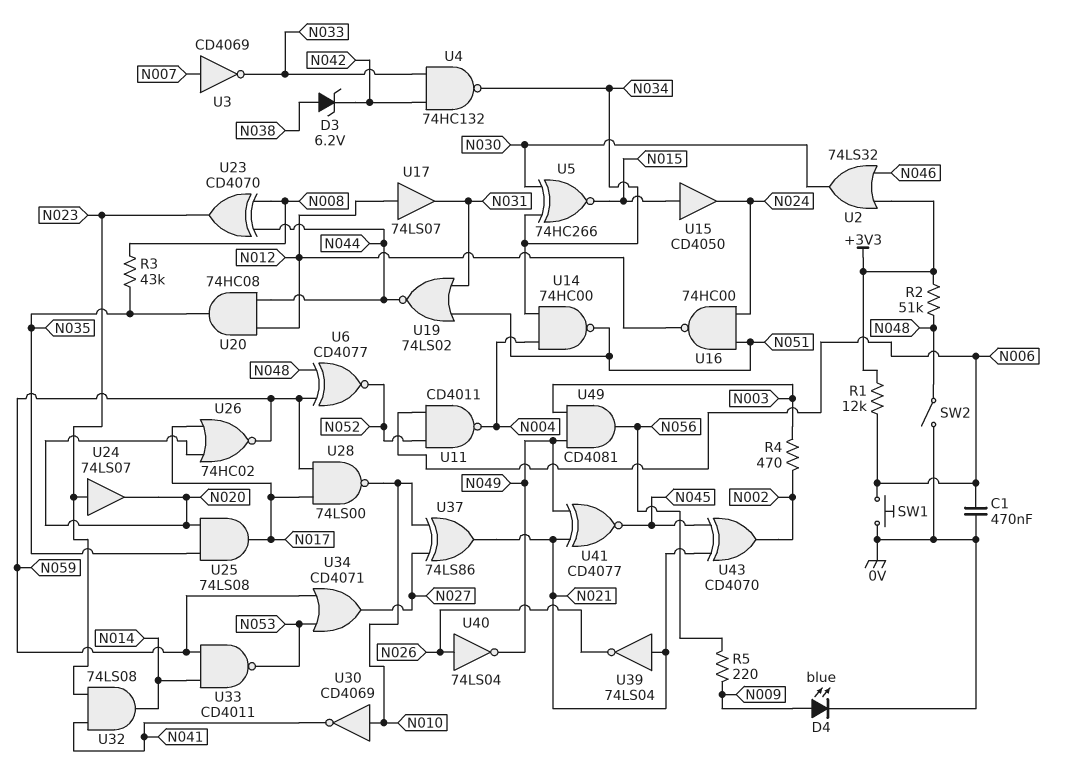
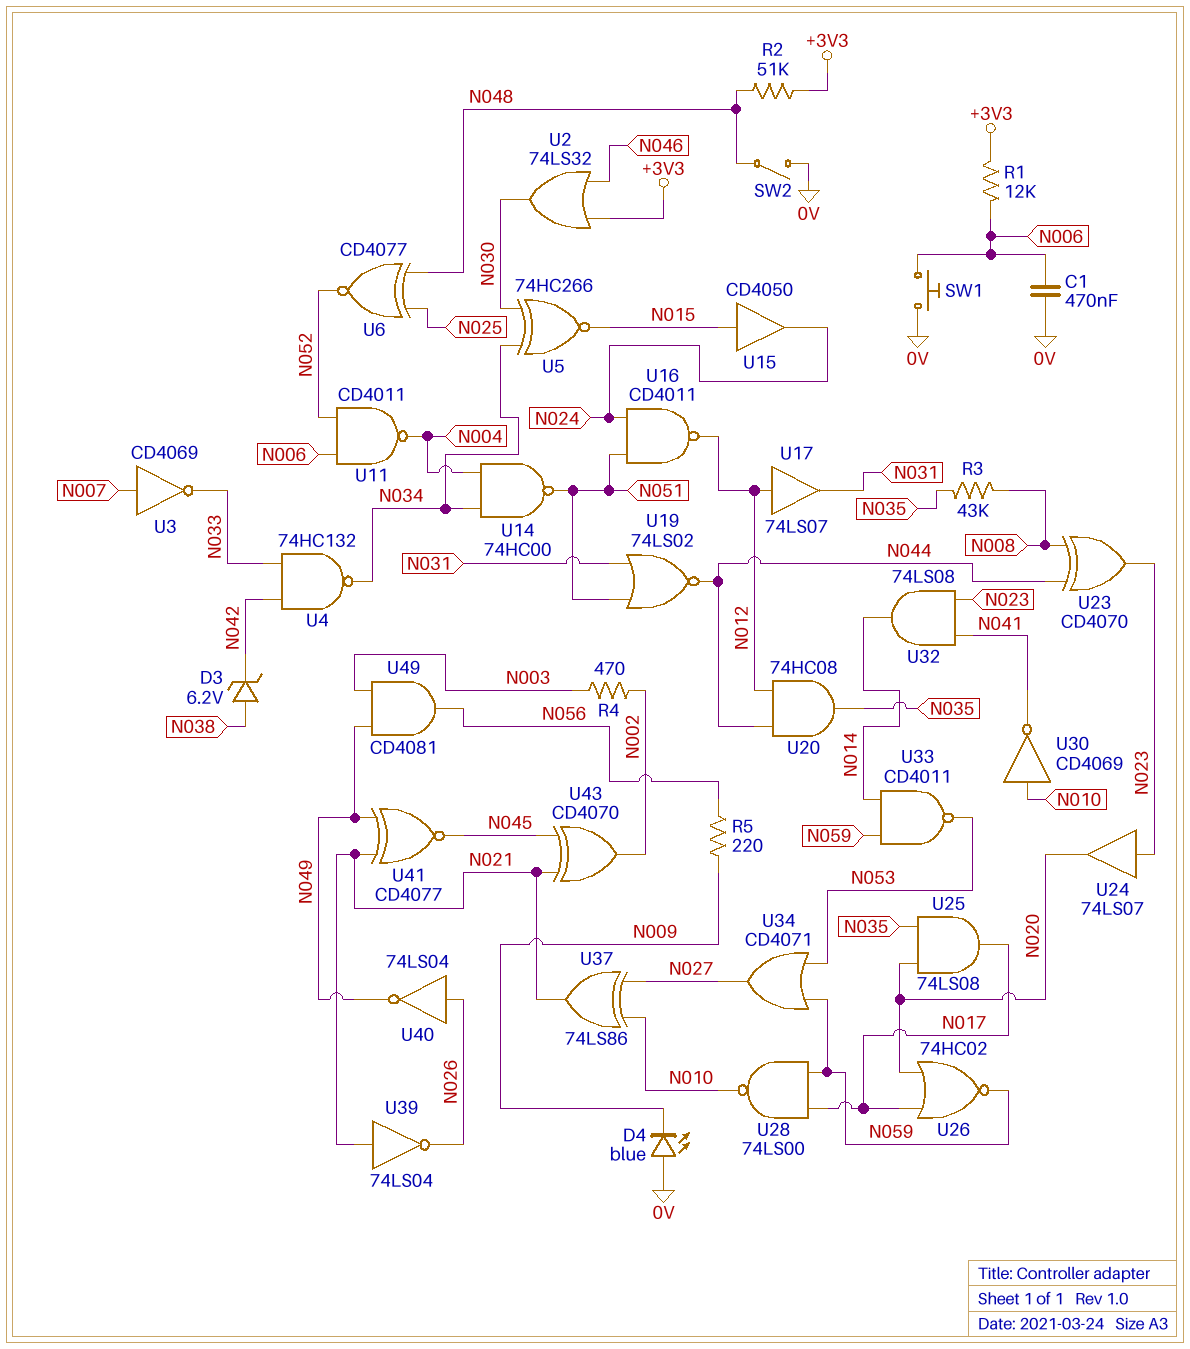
D4: LED blue (A N009, K 0V) -> LED blue (A 0V, K N009)
U6: XNOR CD4077 (in N048, in N059, out N052) -> XNOR CD4077 (in N025, in N048, out N052)
U16: NAND 74HC00 (in N024, in N051, out N012) -> NAND CD4011 (in N024, in N051, out N012)

